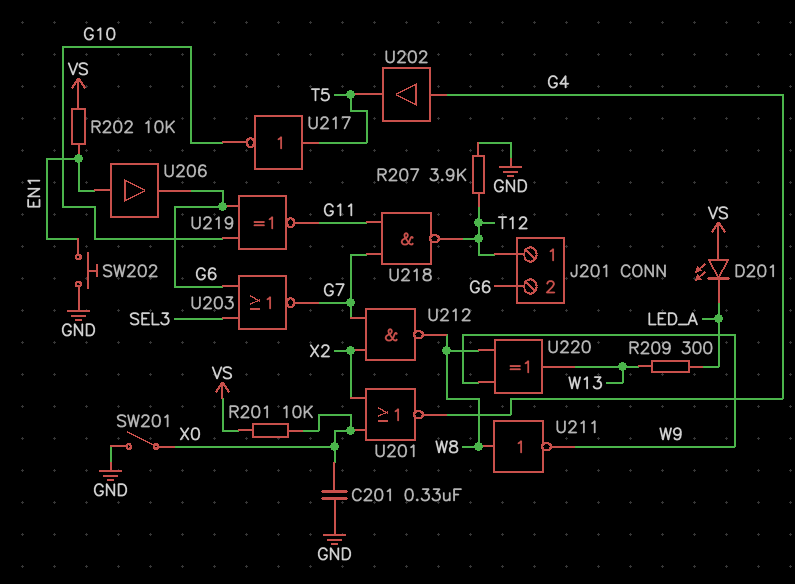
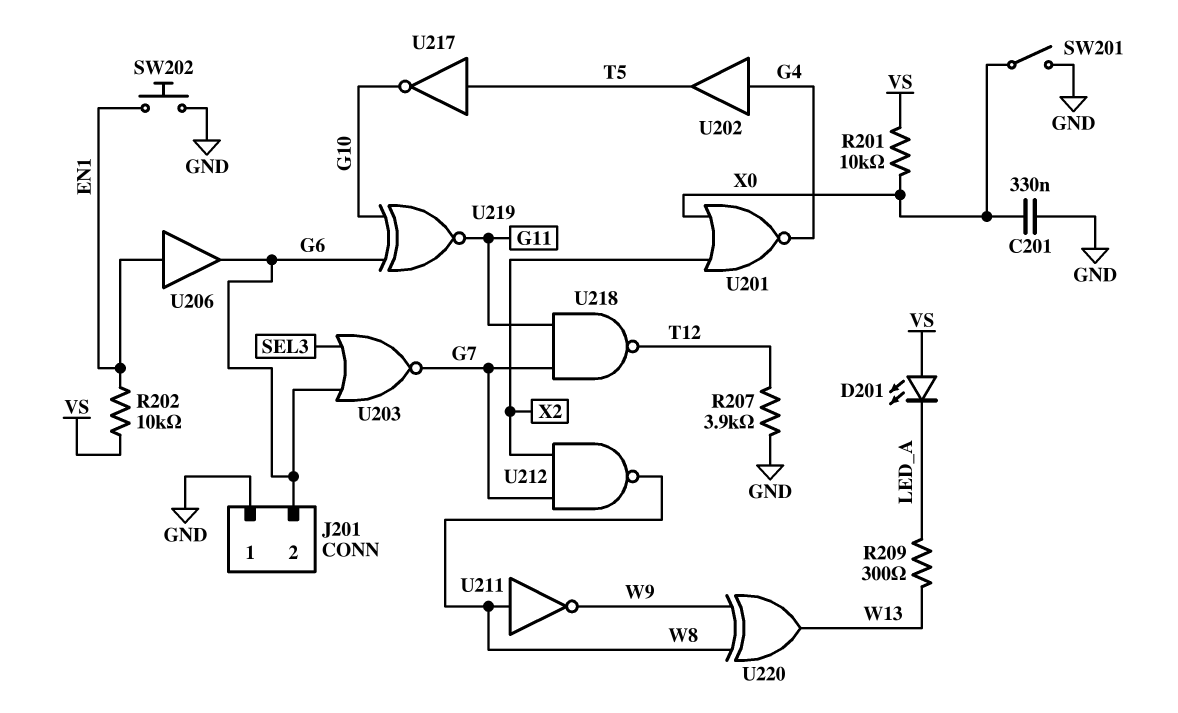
J201 pin 1: T12 -> GND

